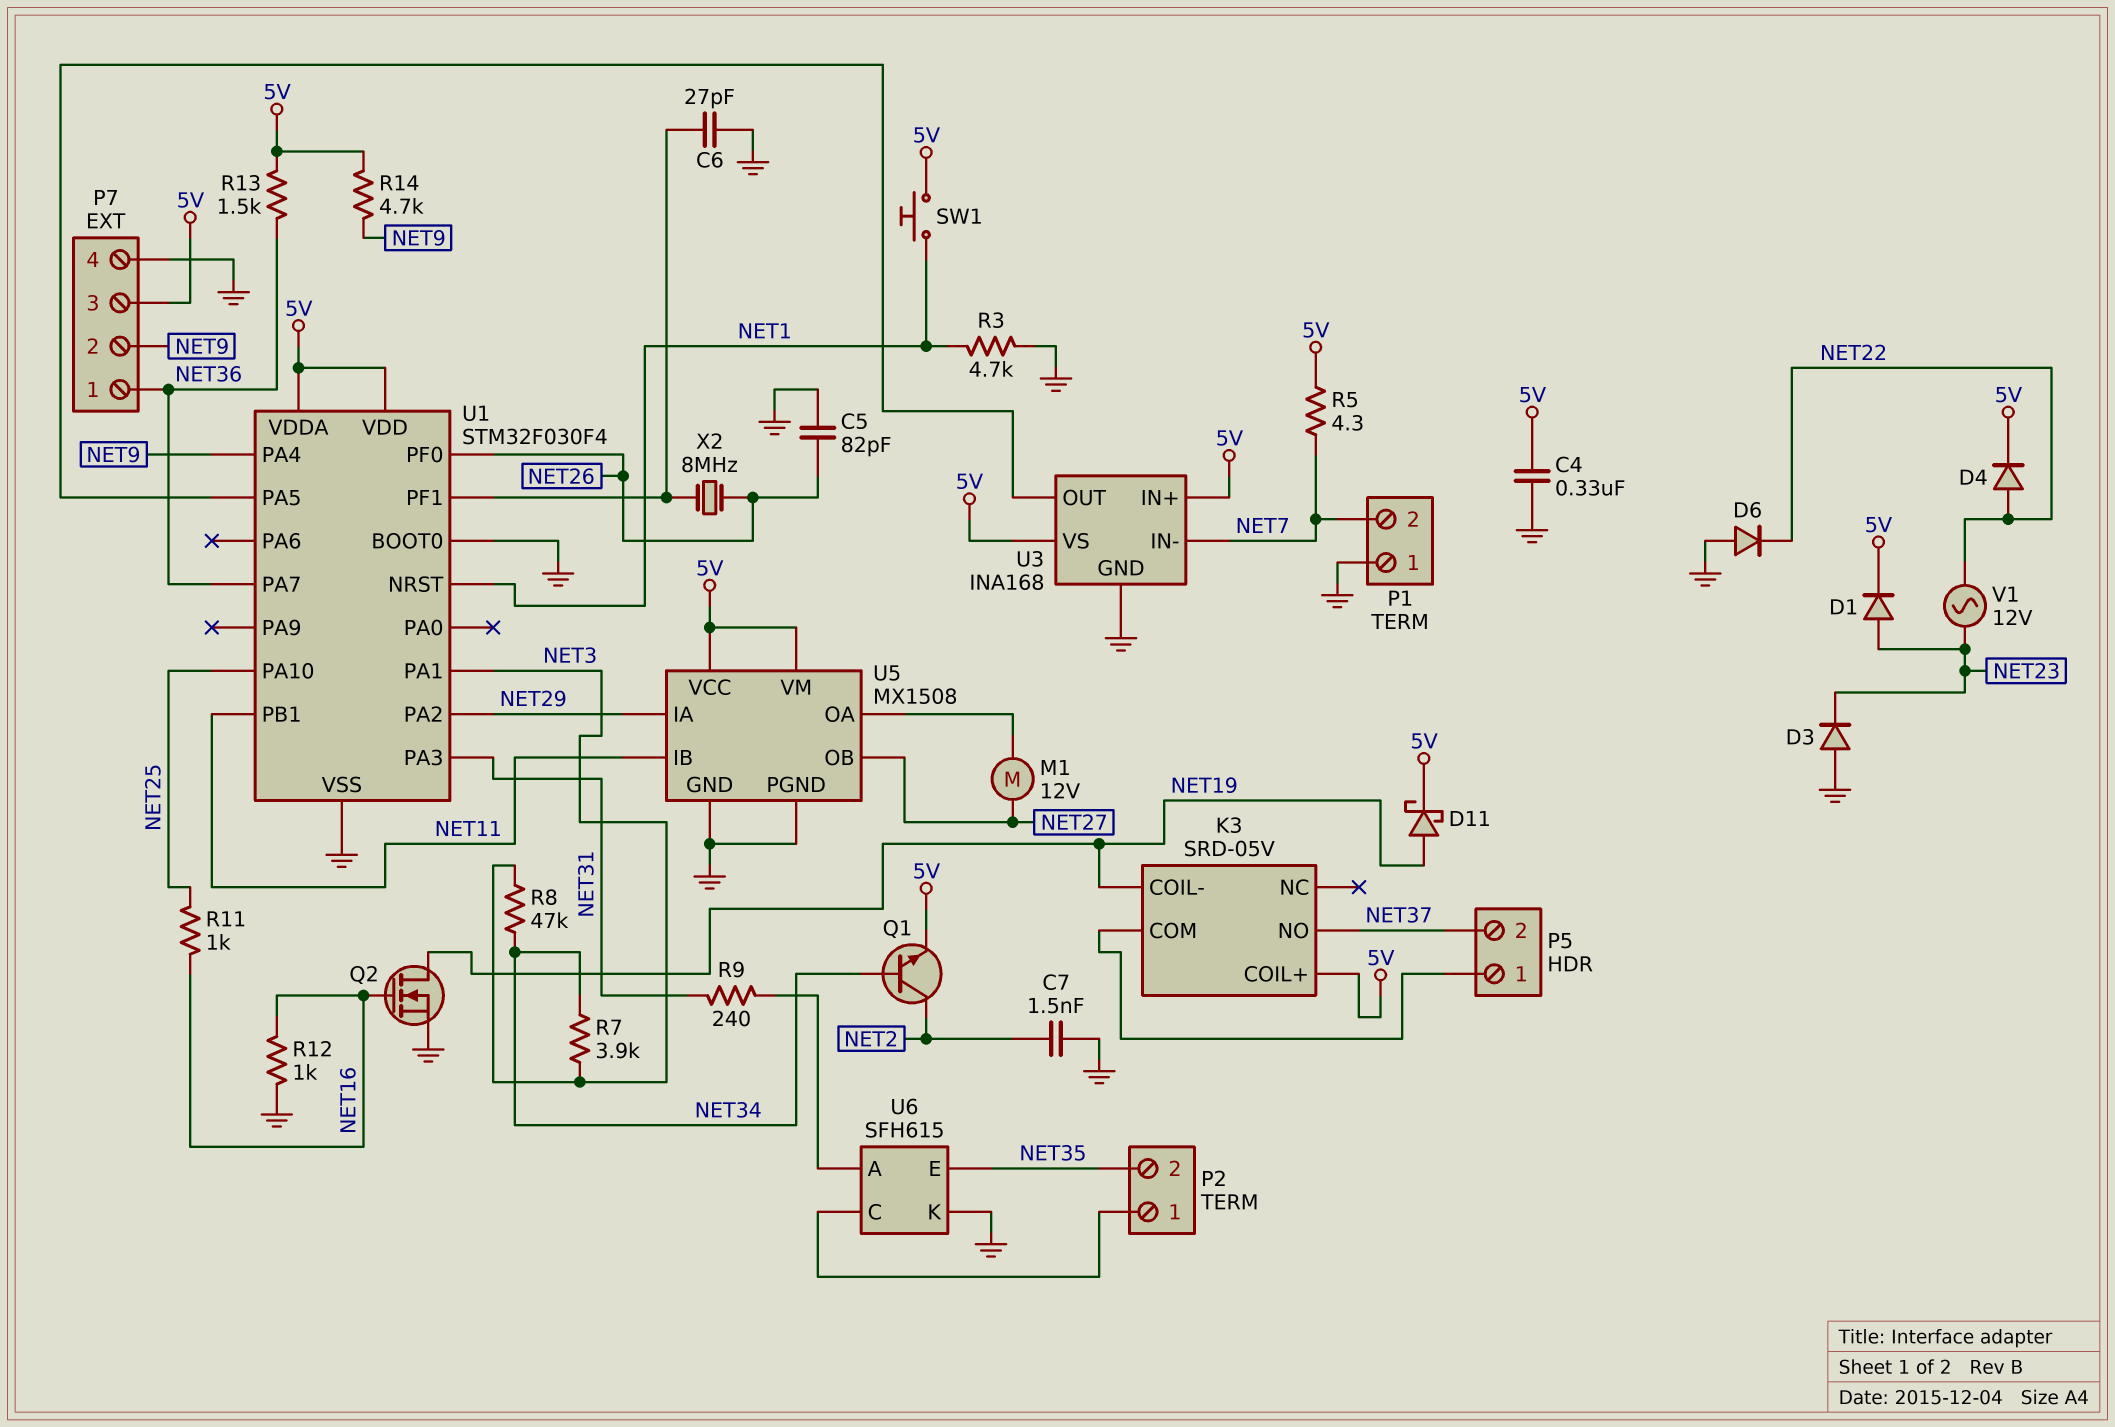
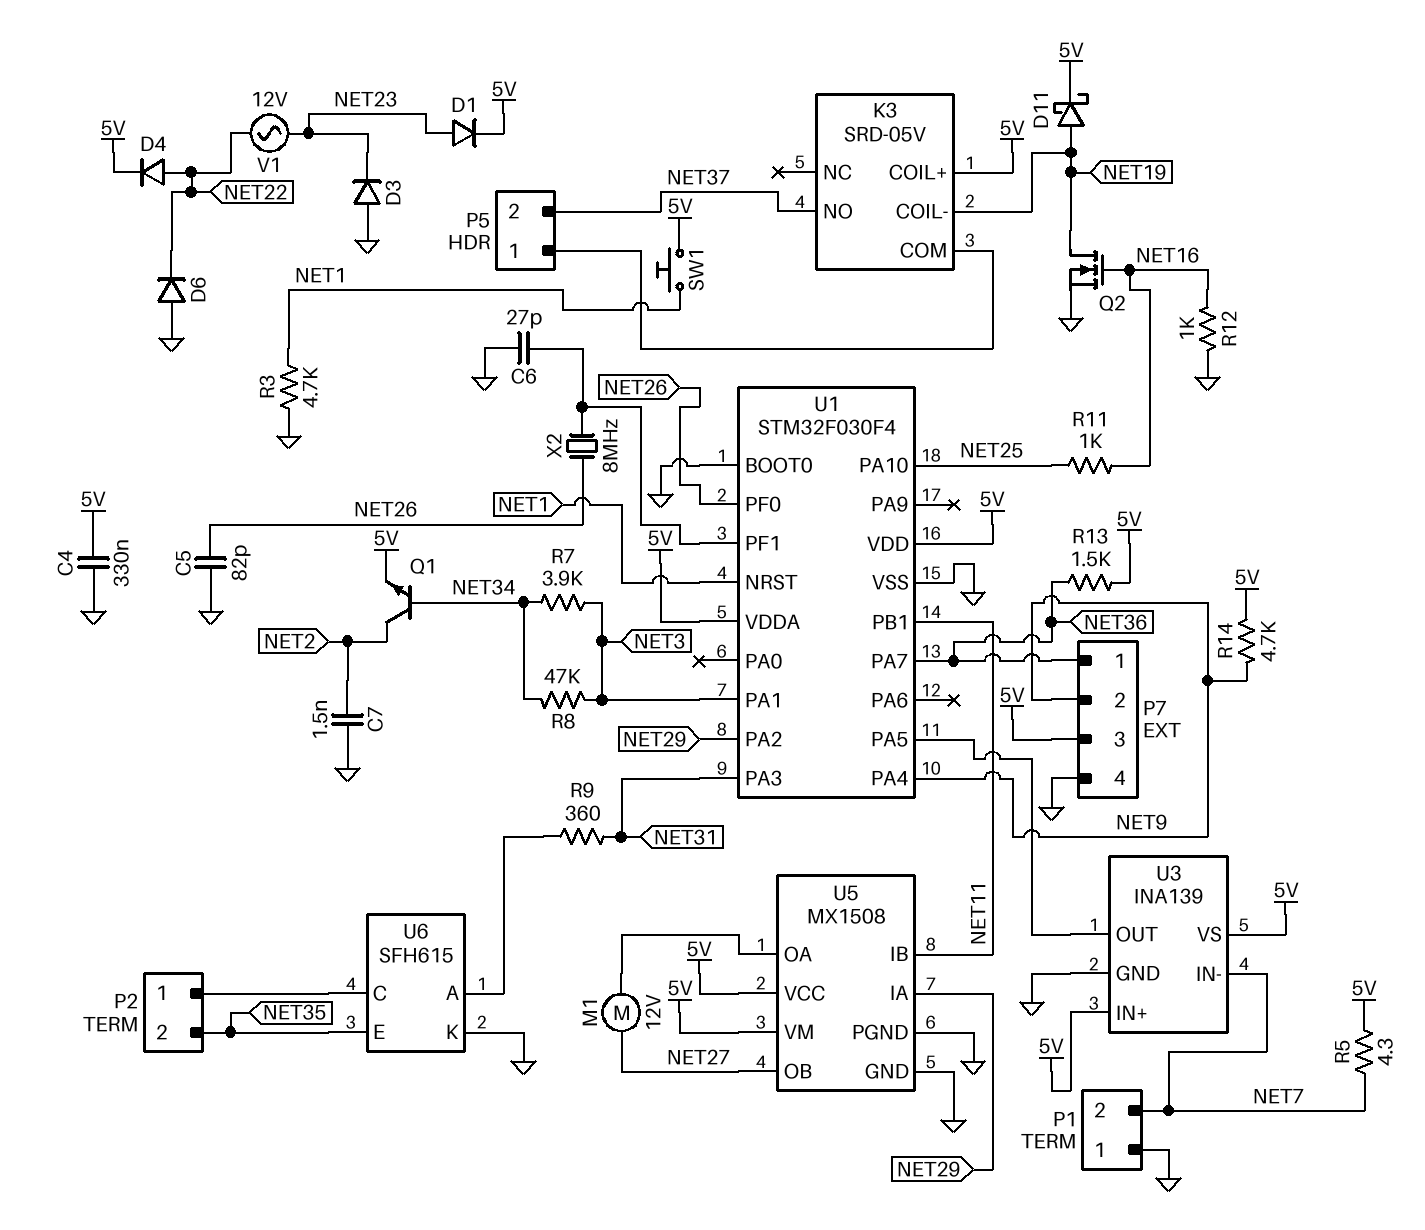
R9: 240 (NET31, U6/A) -> 360 (NET31, U6/A)
U3: INA168 -> INA139

